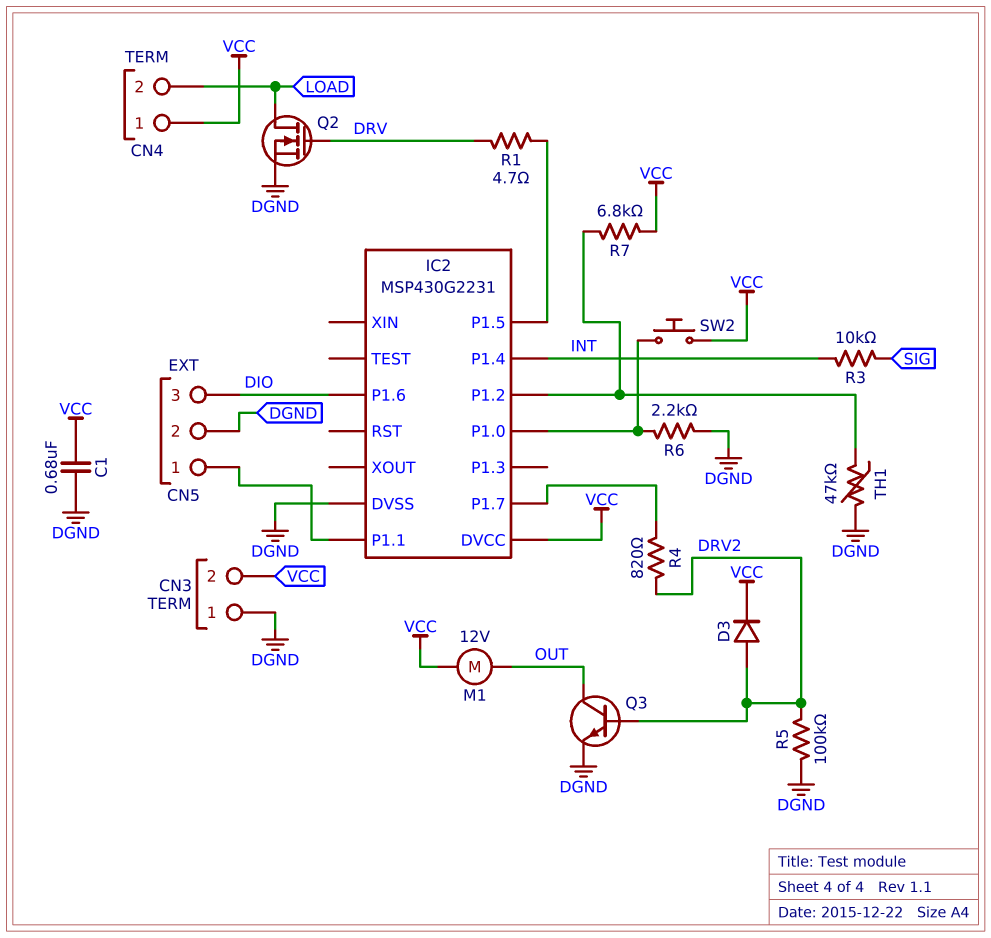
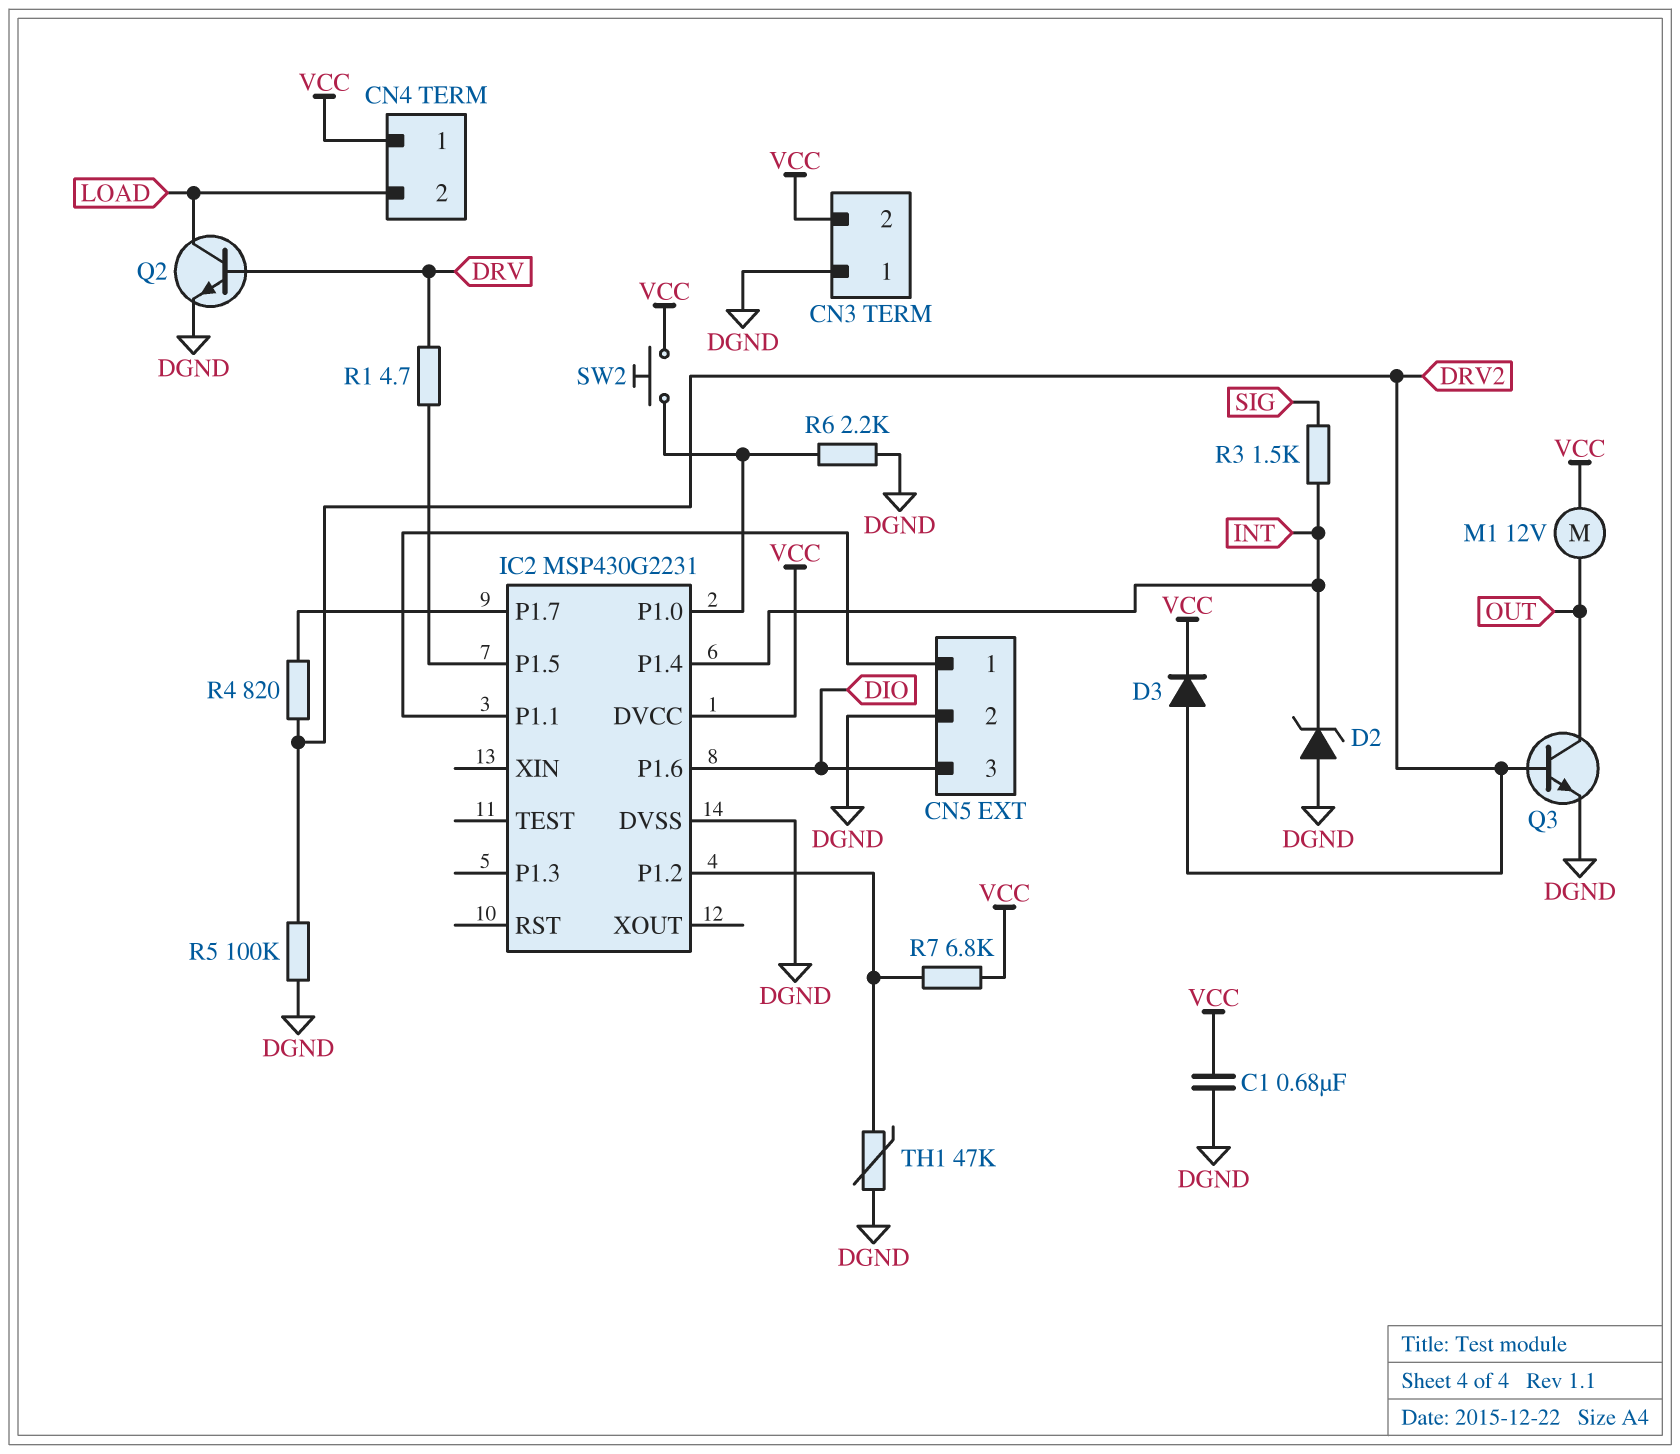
D2: none -> zener (A DGND, K INT)
Q2: NMOS (G DRV, D LOAD, S DGND) -> NPN (B DRV, C LOAD, E DGND)
R3: 10k (INT, SIG) -> 1.5k (INT, SIG)

